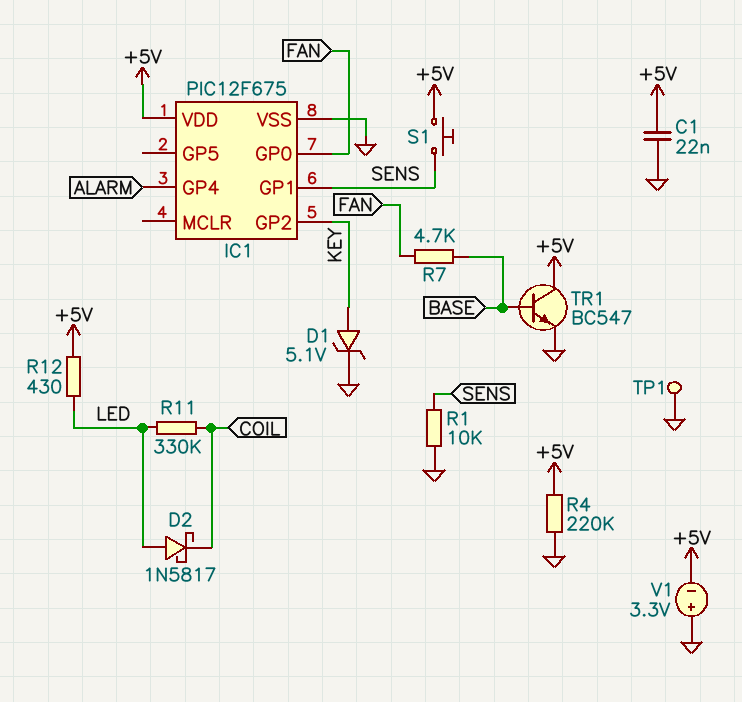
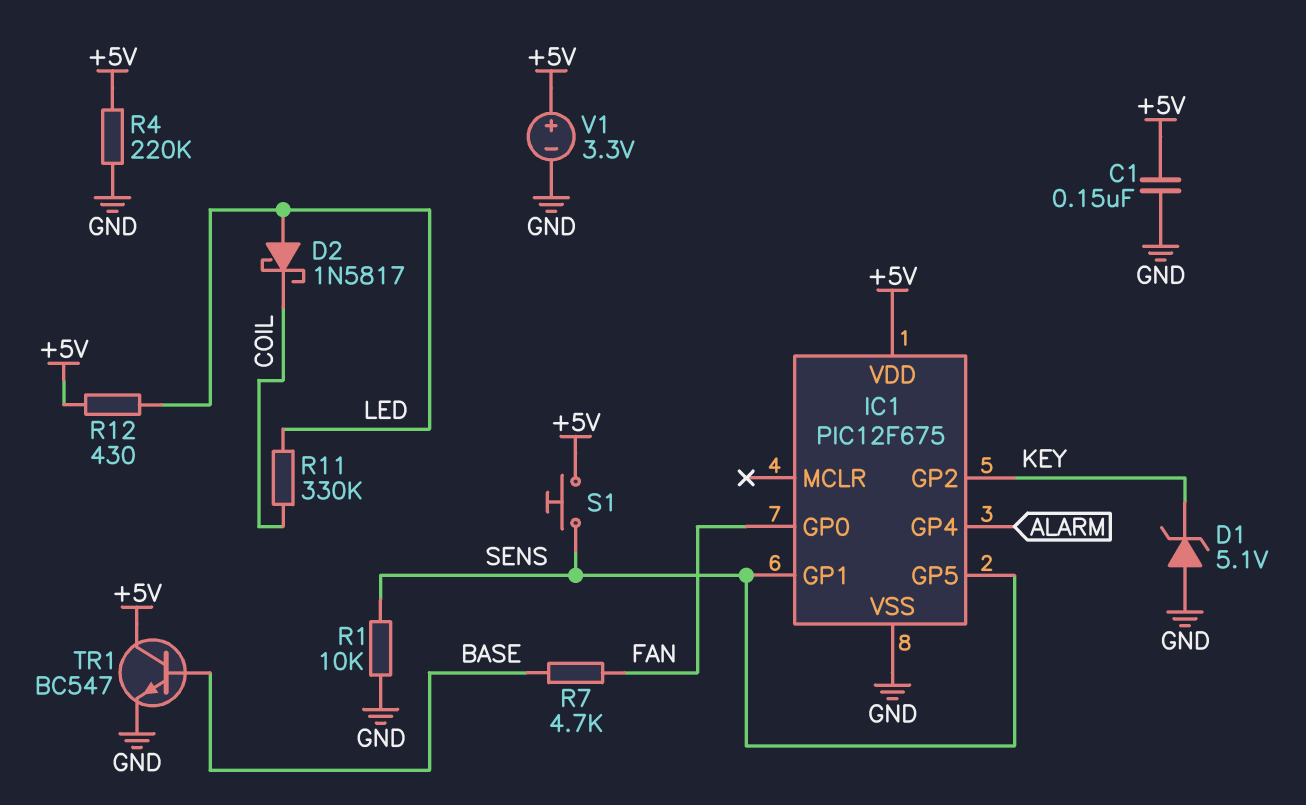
C1: 22nF (+5V, GND) -> 150nF (+5V, GND)
D1: zener 5.1V (A KEY, K GND) -> zener 5.1V (A GND, K KEY)
IC1 pin GP5: none -> SENS
TP1: test point (GND) -> none
V1: 3.3V (plus GND, minus +5V) -> 3.3V (plus +5V, minus GND)

